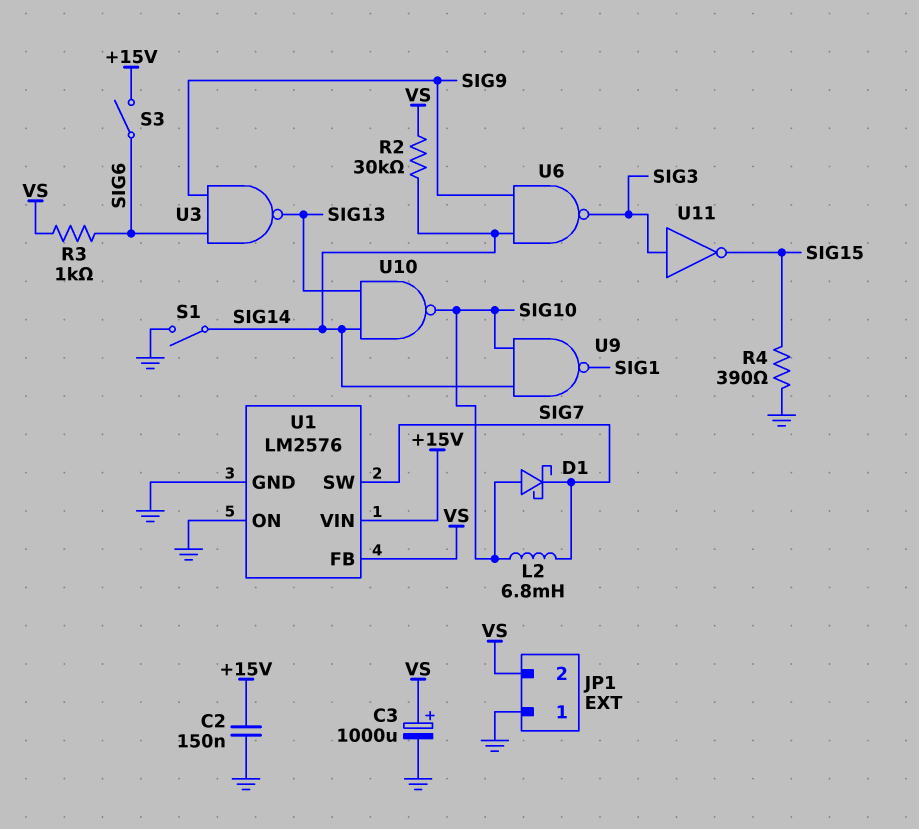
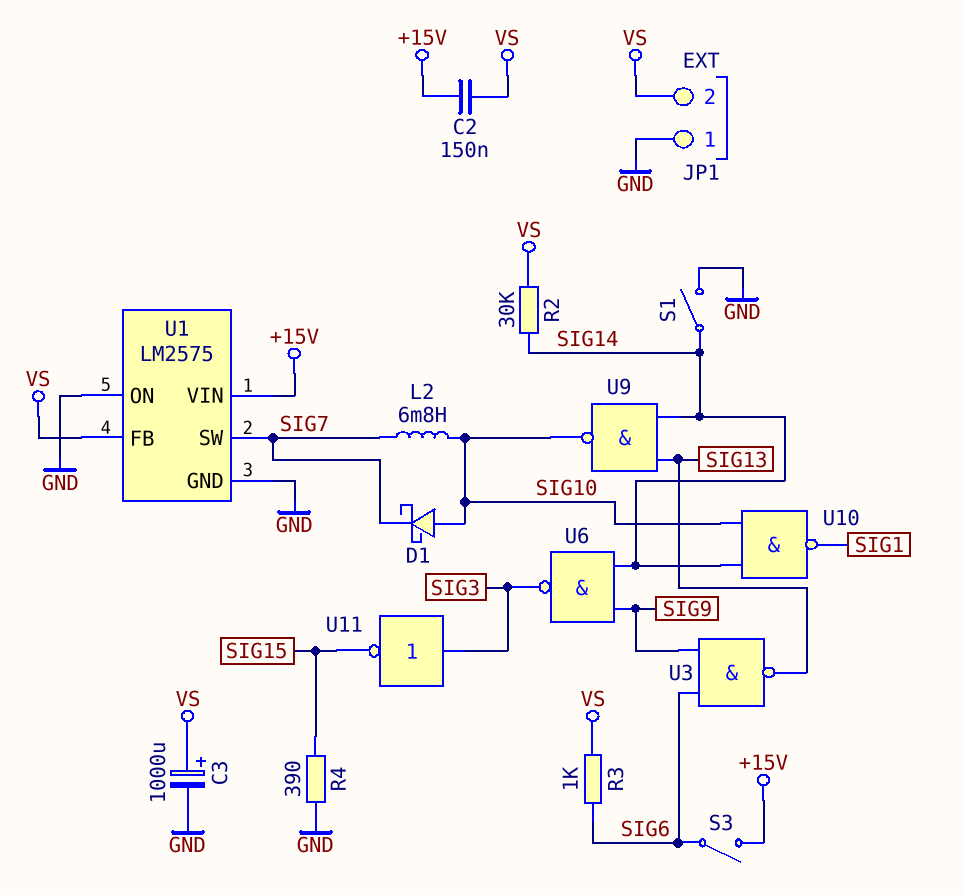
C2: 150nF (+15V, GND) -> 150nF (+15V, VS)
U1: LM2576 -> LM2575
U9: NAND (in SIG10, in SIG14, out SIG1) -> NAND (in SIG13, in SIG14, out SIG10)
U10: NAND (in SIG13, in SIG14, out SIG10) -> NAND (in SIG10, in SIG14, out SIG1)

